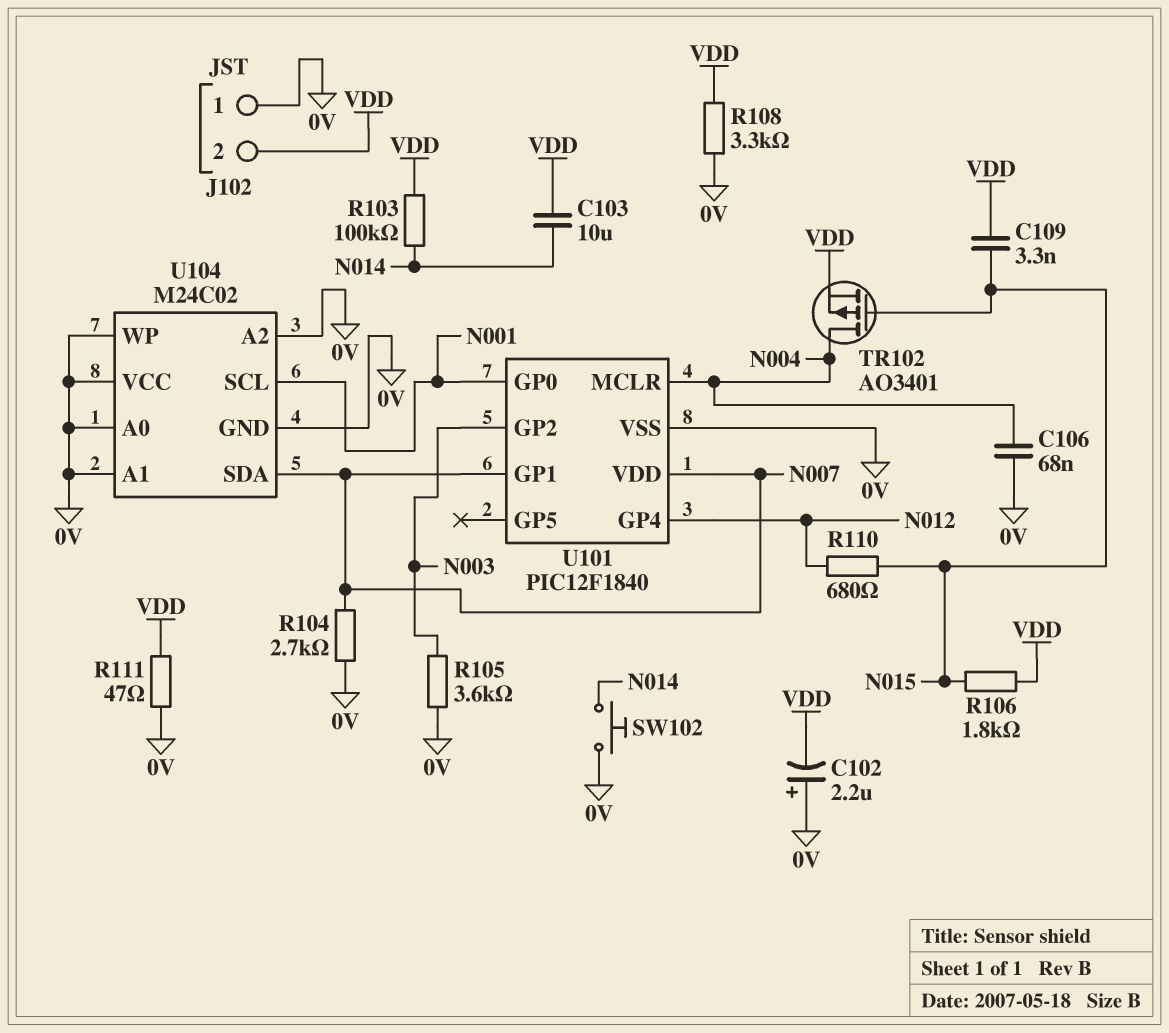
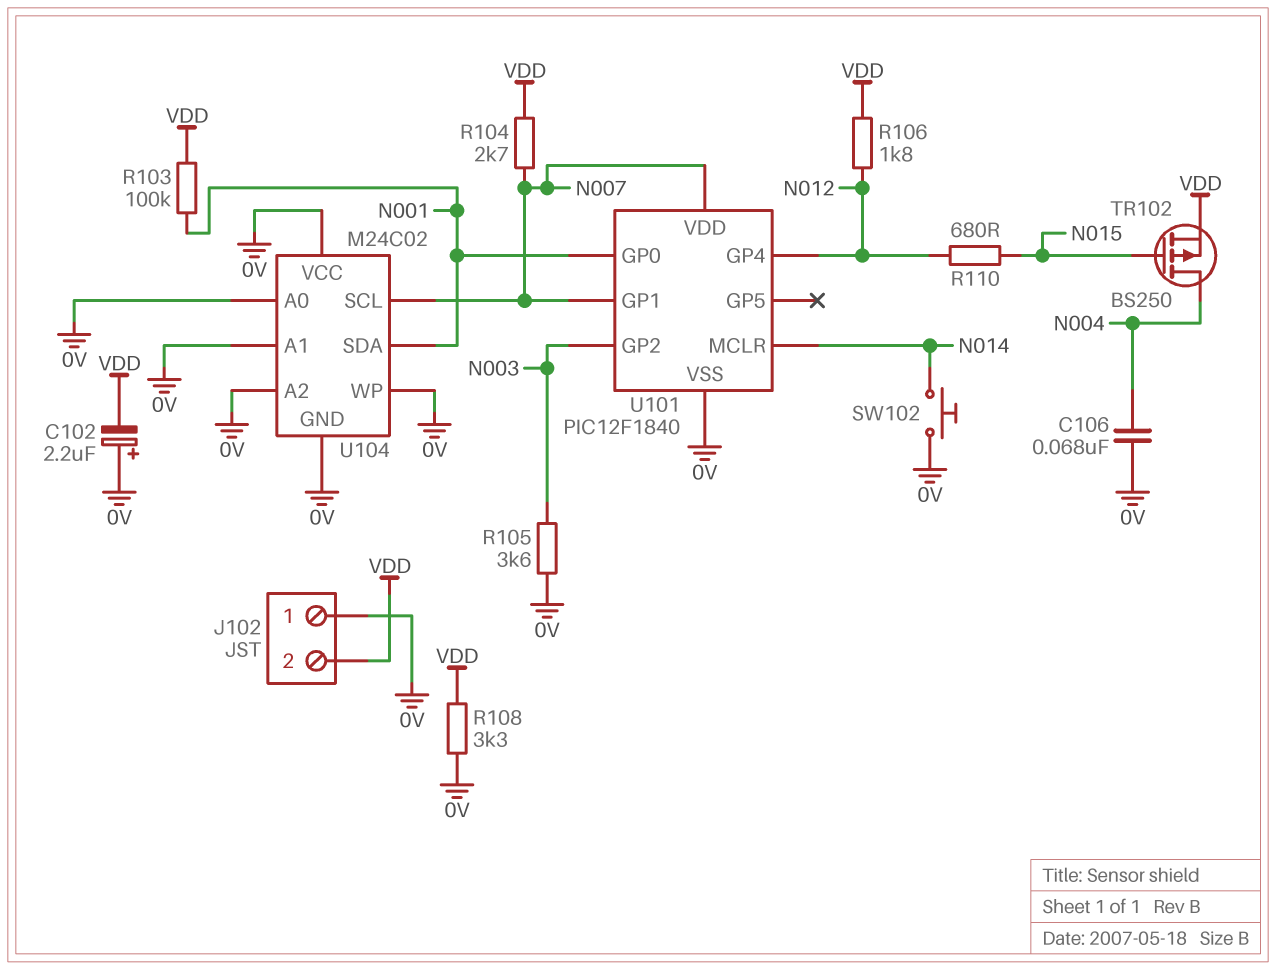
C103: 10uF (N014, VDD) -> none
C109: 3.3nF (N015, VDD) -> none
R103: 100k (N014, VDD) -> 100k (N001, VDD)
R104: 2.7k (0V, N007) -> 2.7k (N007, VDD)
R106: 1.8k (N015, VDD) -> 1.8k (N012, VDD)
R111: 47 (0V, VDD) -> none
TR102: PMOS AO3401 (G N015, D N004, S VDD) -> PMOS BS250 (G N015, D N004, S VDD)
U101 pin MCLR: N004 -> N014
U104 pin SCL: N001 -> N007
U104 pin SDA: N007 -> N001

